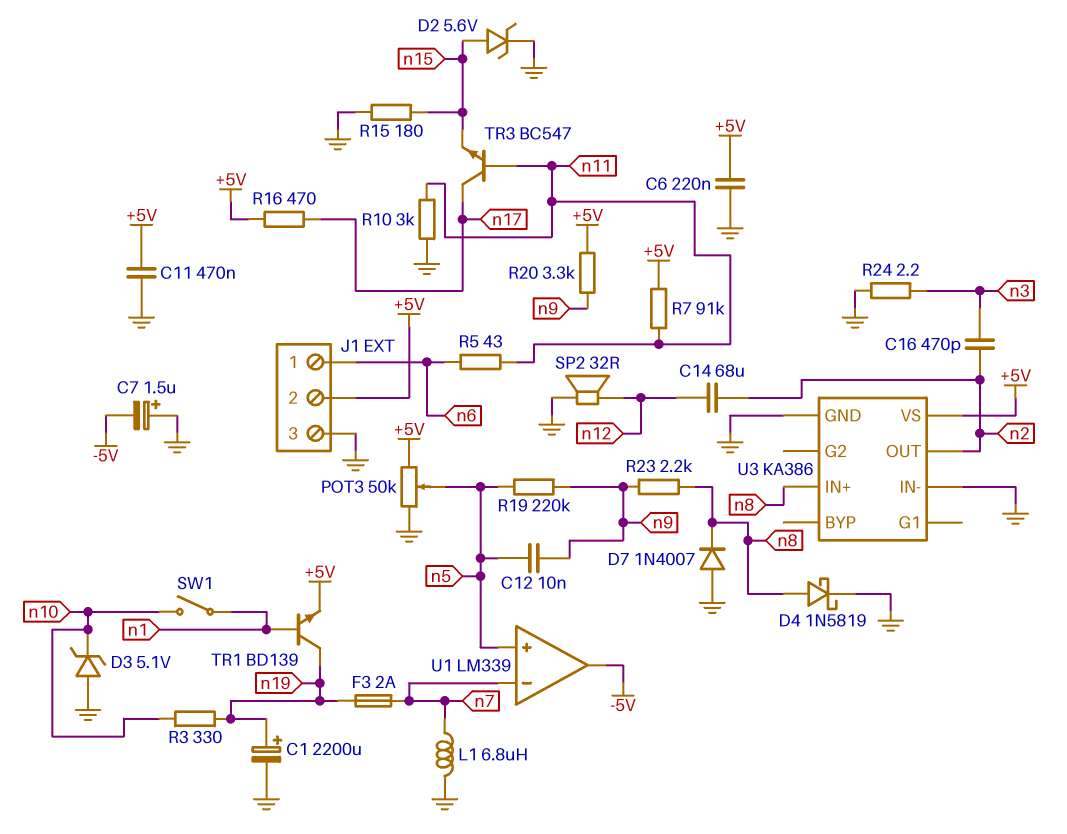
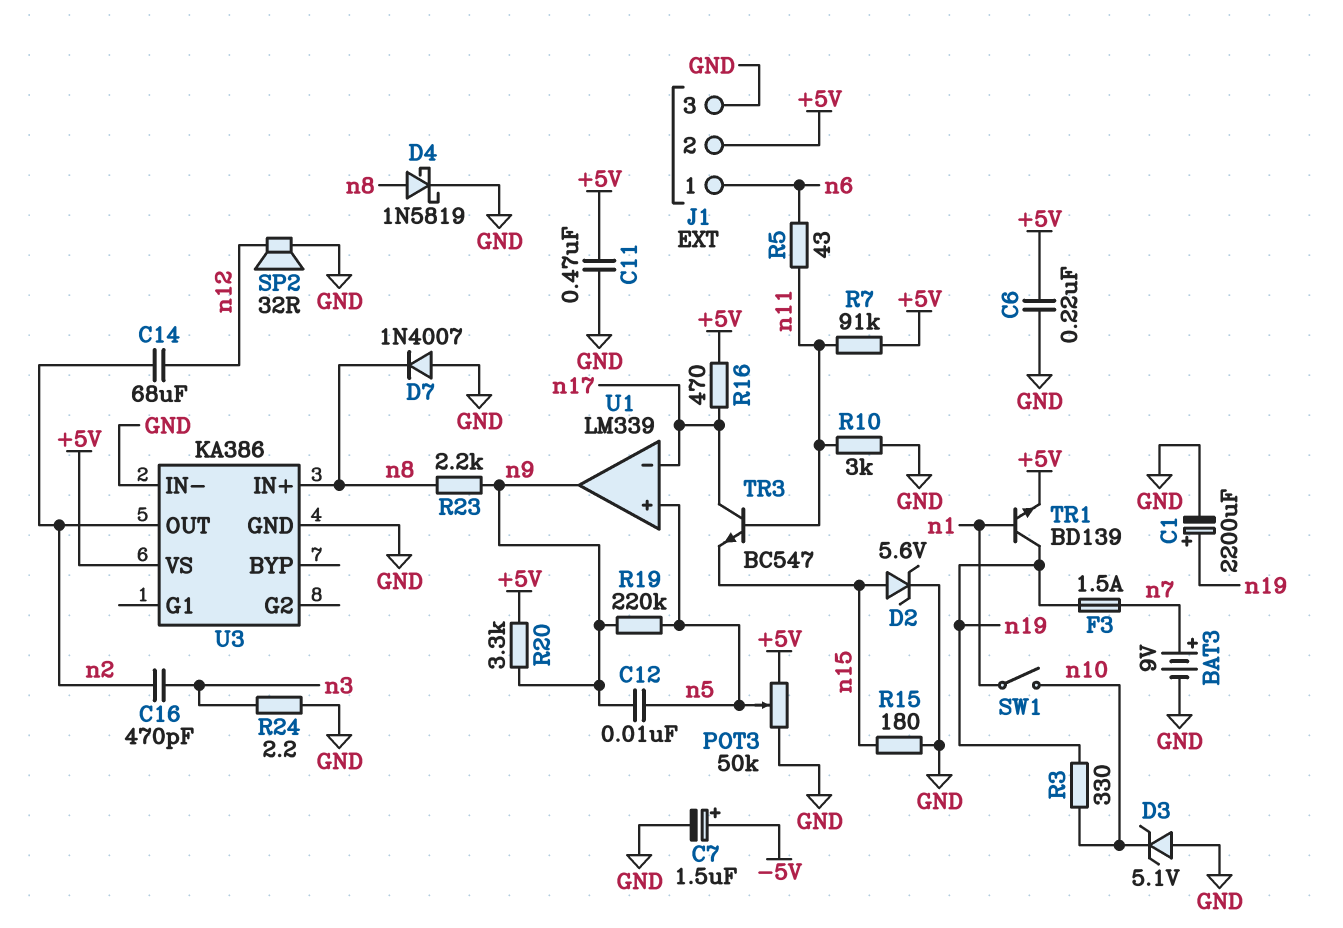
BAT3: none -> 9V (plus n7, minus GND)
C7: 1.5uF (plus GND, minus -5V) -> 1.5uF (plus -5V, minus GND)
F3: 2A (n7, n19) -> 1.5A (n7, n19)
L1: 6.8uH (GND, n7) -> none
U1 pin in-: n7 -> n17
U1 pin out: -5V -> n9

